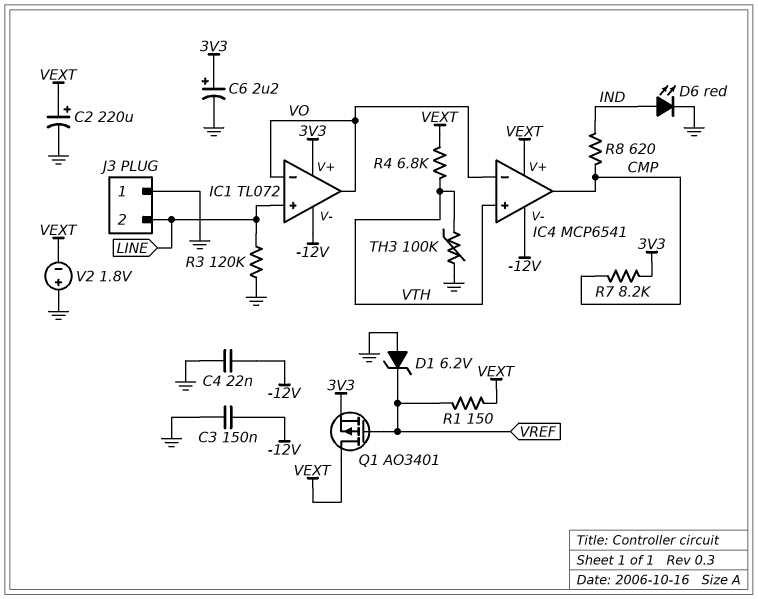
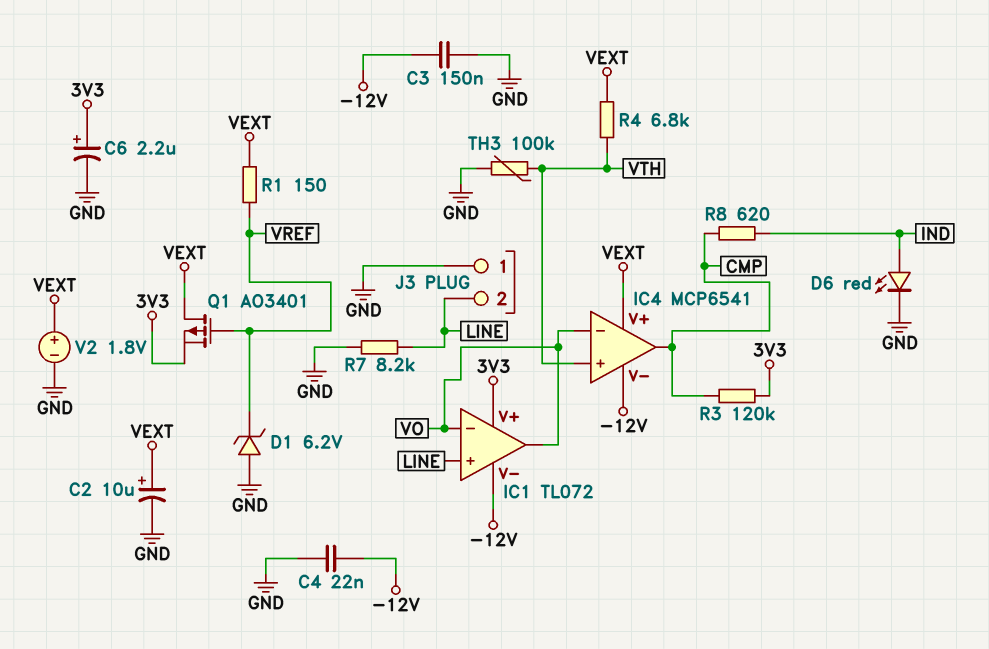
C2: 220uF (plus VEXT, minus GND) -> 10uF (plus VEXT, minus GND)
R3: 120k (GND, LINE) -> 120k (3V3, CMP)
R7: 8.2k (3V3, CMP) -> 8.2k (GND, LINE)
V2: 1.8V (plus GND, minus VEXT) -> 1.8V (plus VEXT, minus GND)

